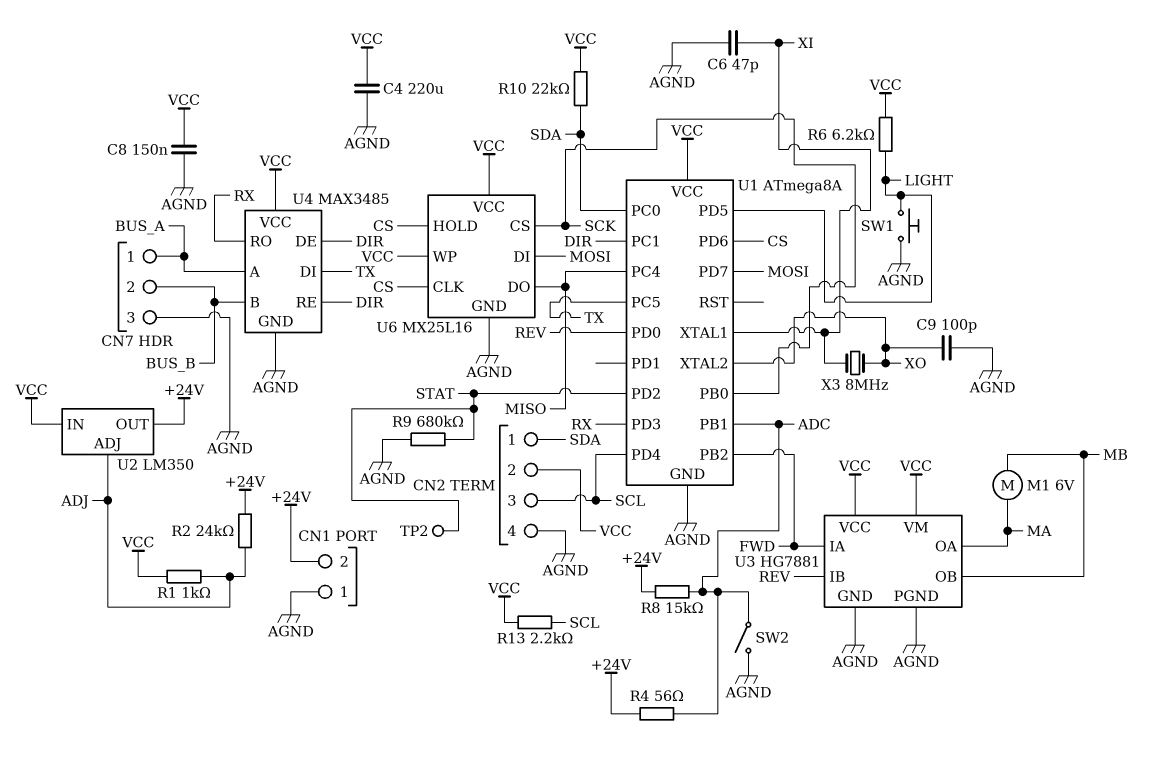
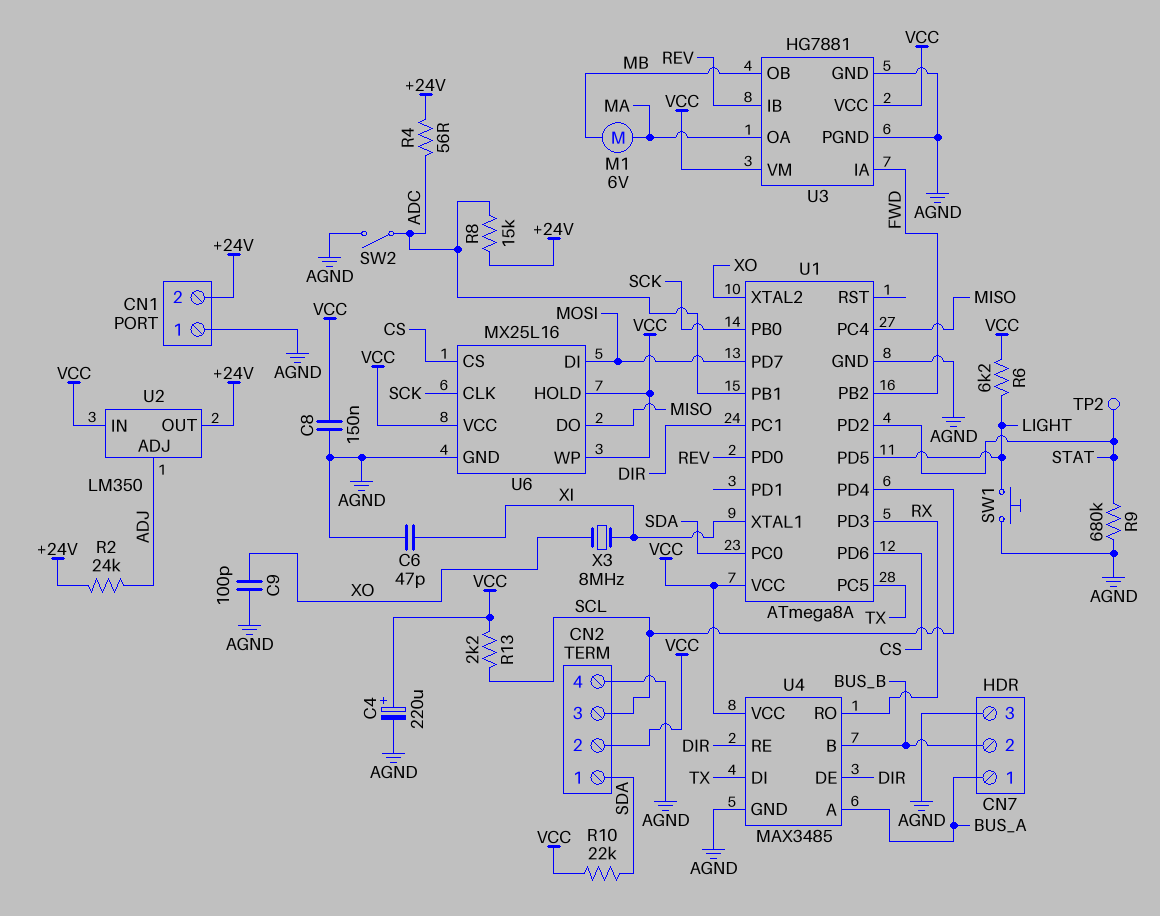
C4: 220uF (AGND, VCC) -> 220uF (plus VCC, minus AGND)
R1: 1k (ADJ, VCC) -> none
U6 pin CLK: CS -> SCK
U6 pin CS: SCK -> CS
U6 pin HOLD: CS -> VCC

